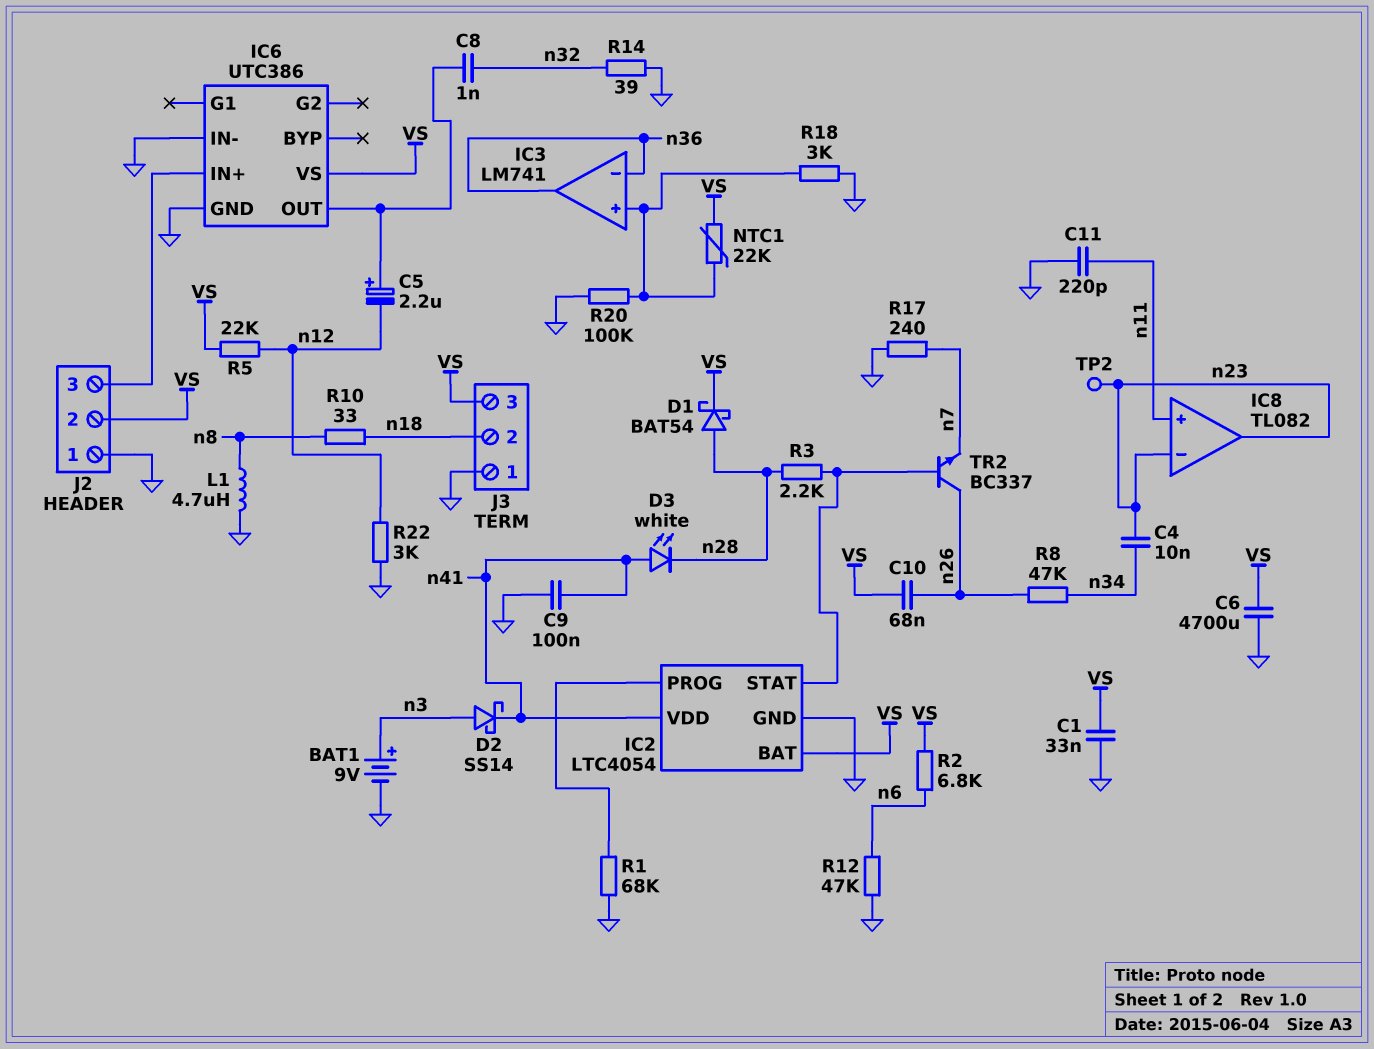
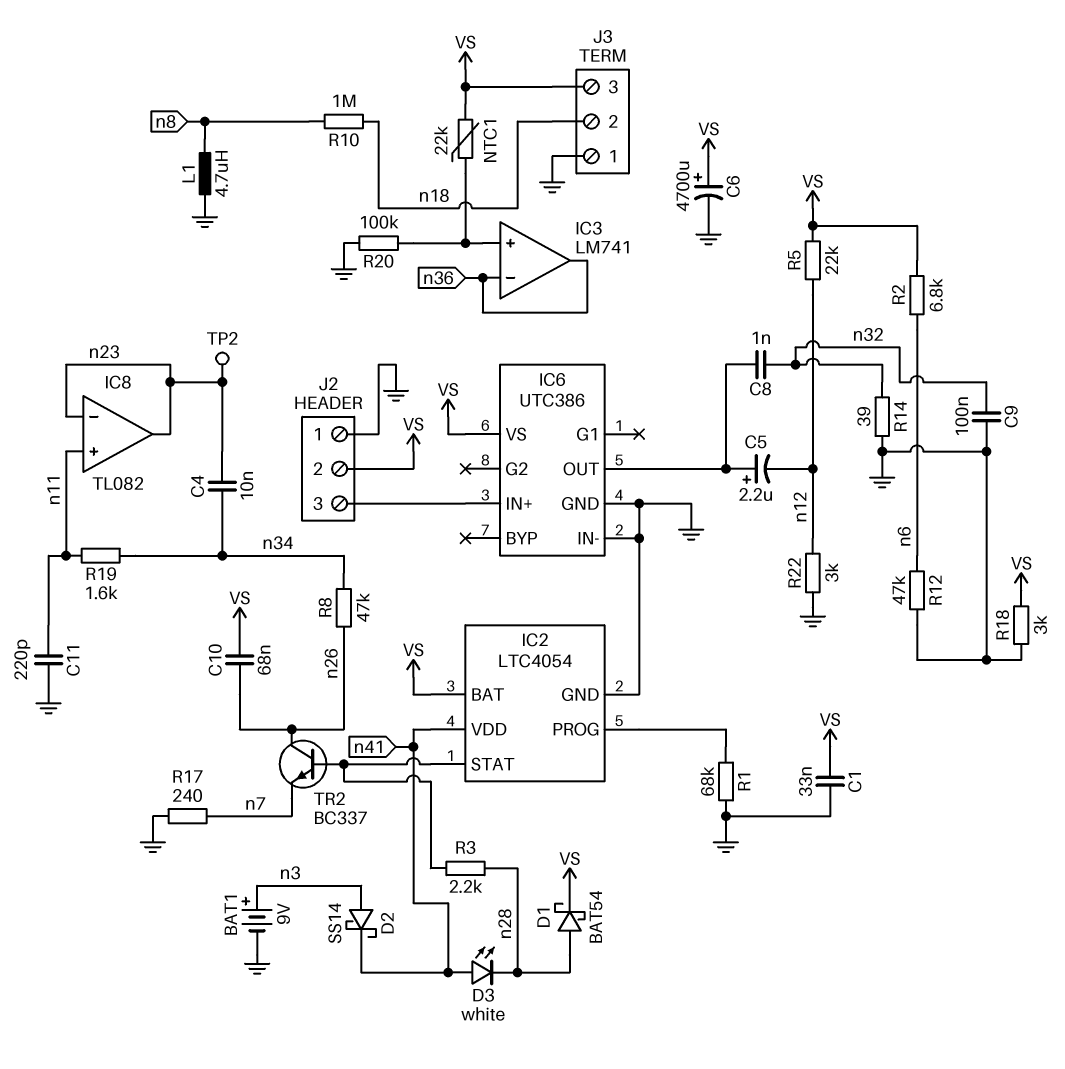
C6: 4700uF (GND, VS) -> 4700uF (plus VS, minus GND)
C9: 100nF (GND, n41) -> 100nF (GND, n32)
R10: 33 (n8, n18) -> 1M (n8, n18)
R18: 3k (GND, IC3/in+) -> 3k (GND, VS)
R19: none -> 1.6k (n11, n34)

